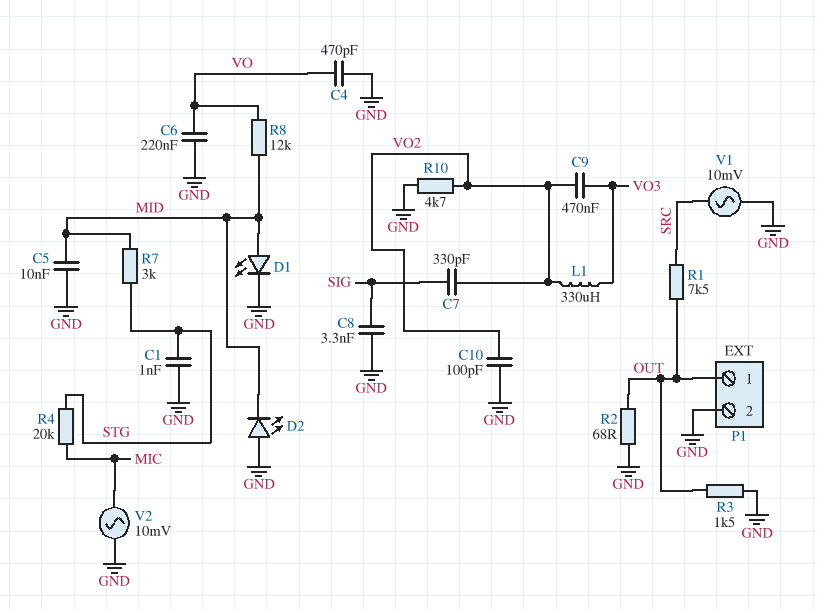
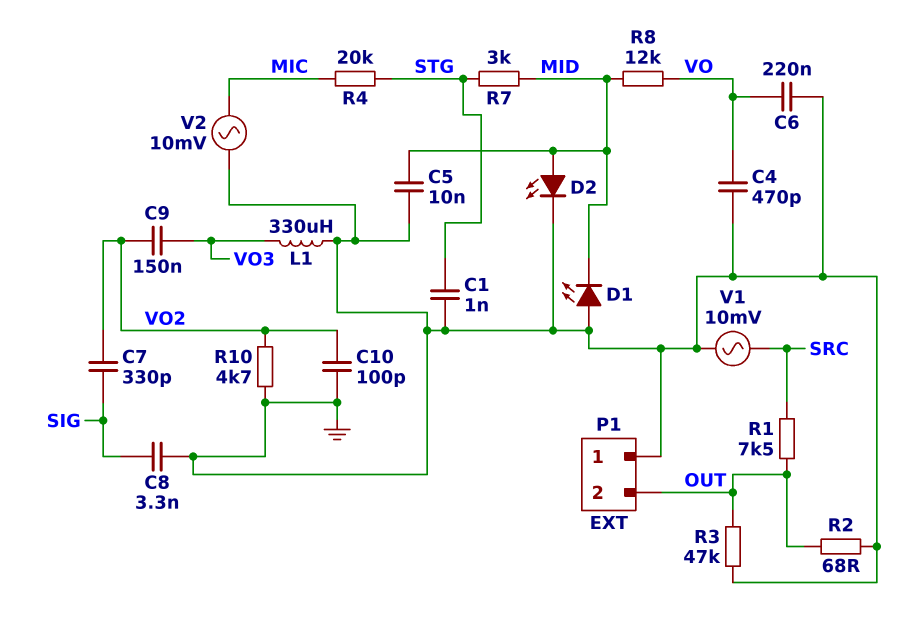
C9: 470nF (VO2, VO3) -> 150nF (VO2, VO3)
D1: LED (A MID, K GND) -> LED (A GND, K MID)
D2: LED (A GND, K MID) -> LED (A MID, K GND)
L1: 330uH (VO2, VO3) -> 330uH (GND, VO3)
P1 pin 1: OUT -> GND
P1 pin 2: GND -> OUT
R3: 1.5k (GND, OUT) -> 47k (GND, OUT)

